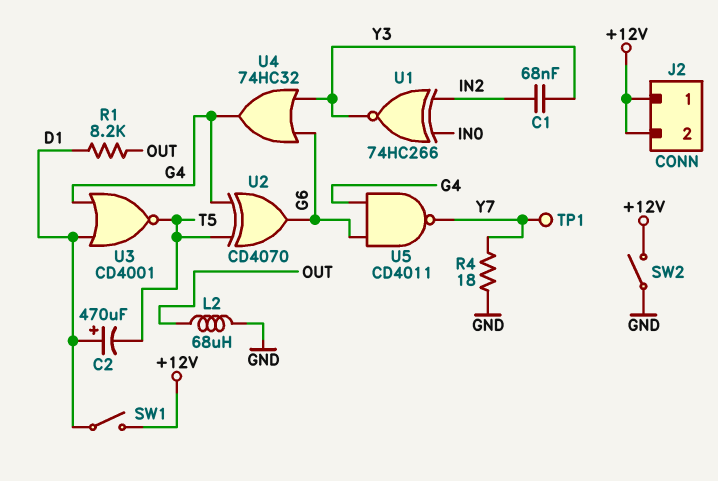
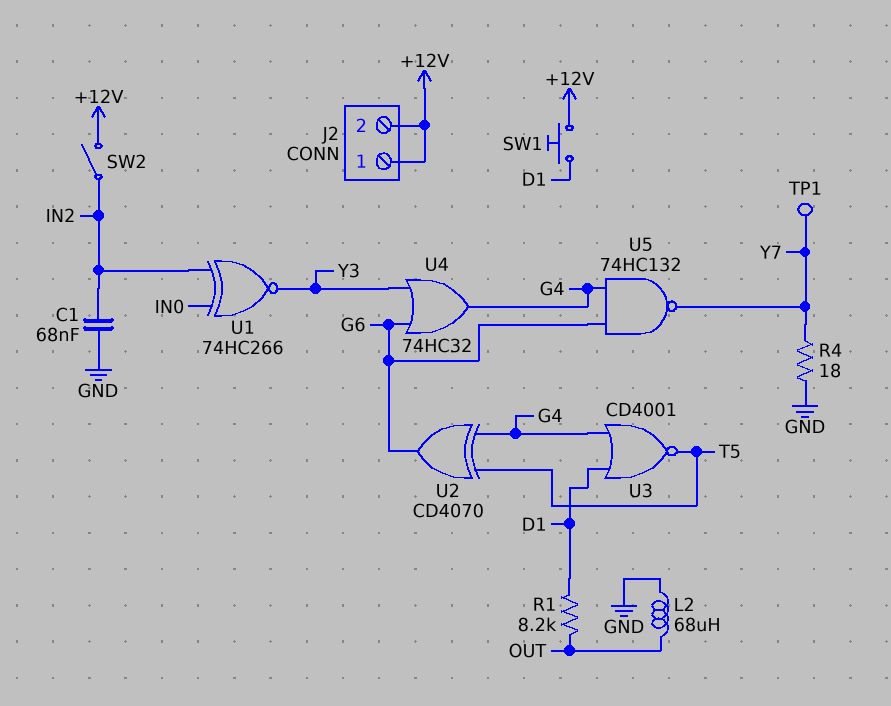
C1: 68nF (IN2, Y3) -> 68nF (GND, IN2)
C2: 470uF (plus D1, minus T5) -> none
SW1: switch (+12V, D1) -> button (+12V, D1)
SW2: switch (+12V, GND) -> switch (+12V, IN2)
U5: NAND CD4011 (in G4, in G6, out Y7) -> NAND 74HC132 (in G4, in G6, out Y7)

